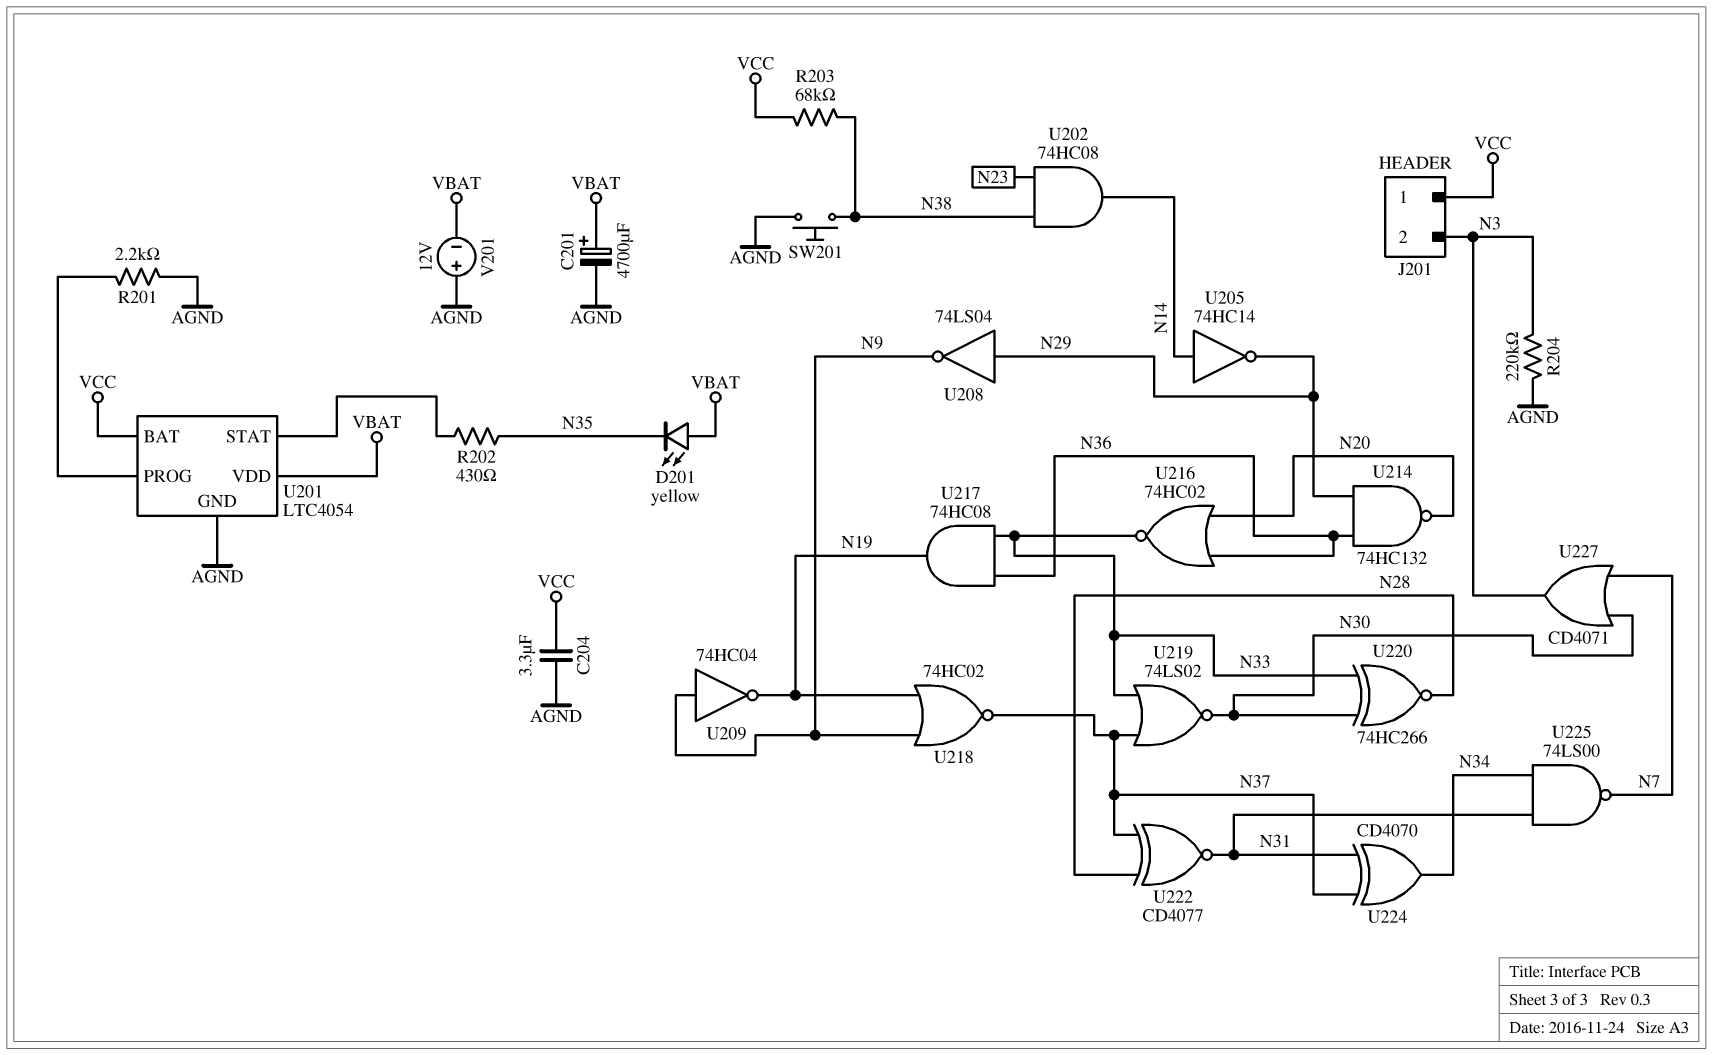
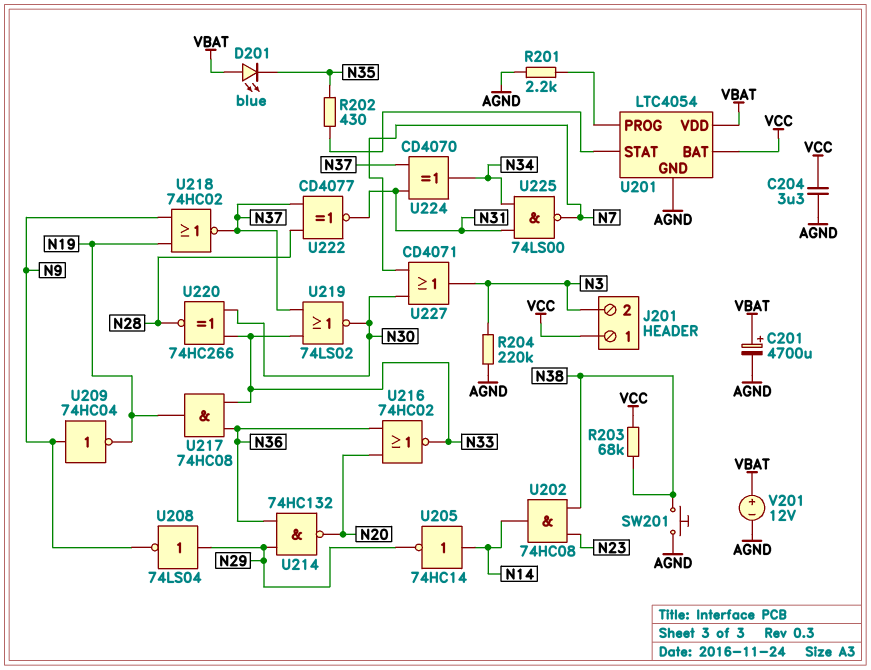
D201: LED yellow (A VBAT, K N35) -> LED blue (A VBAT, K N35)
V201: 12V (plus AGND, minus VBAT) -> 12V (plus VBAT, minus AGND)

